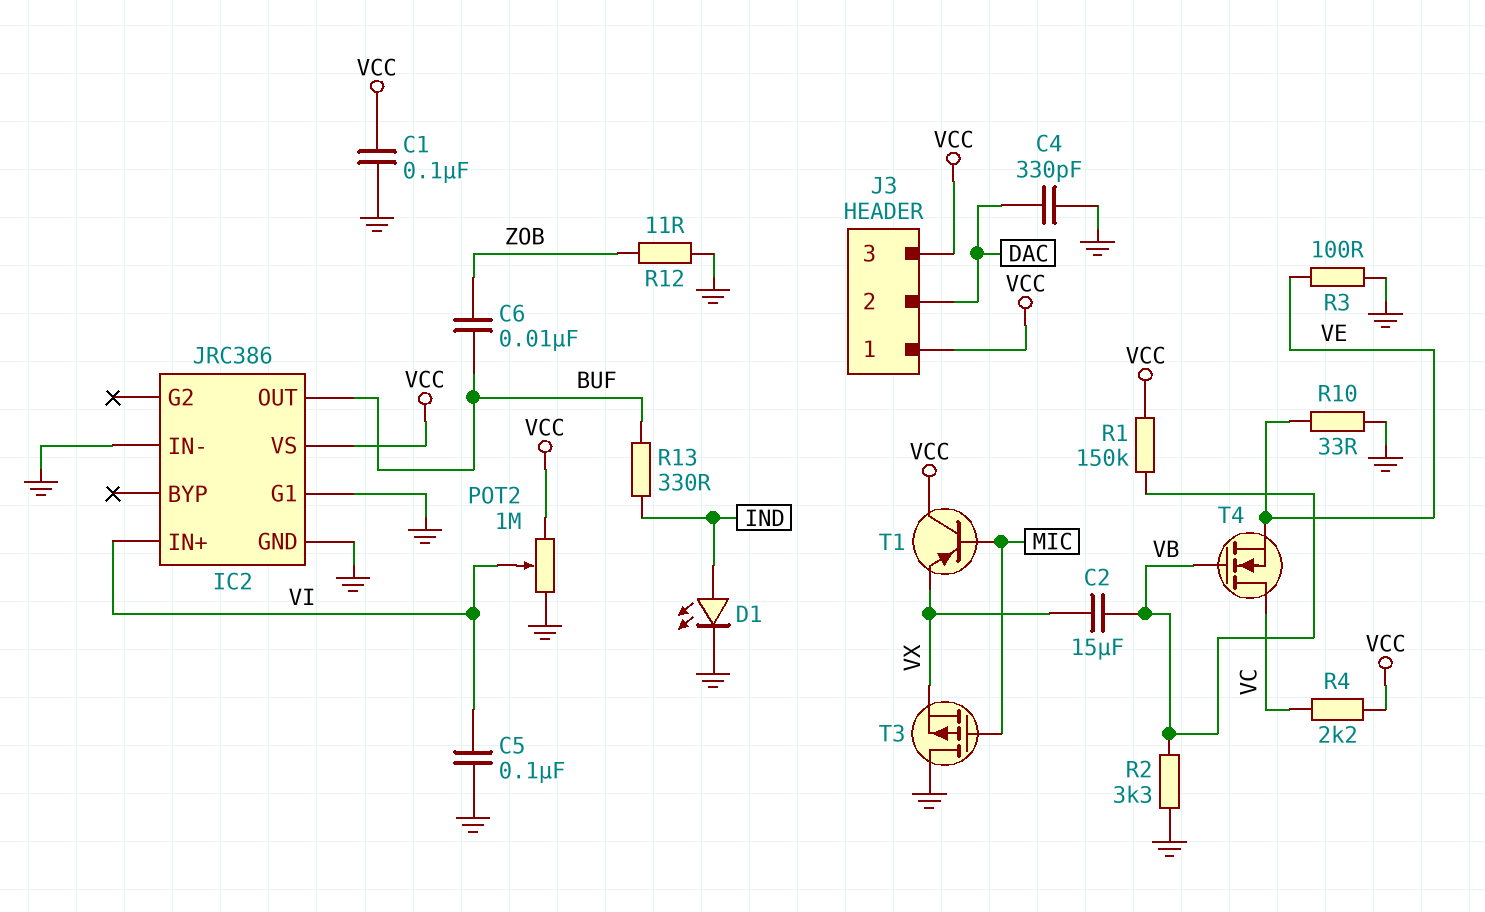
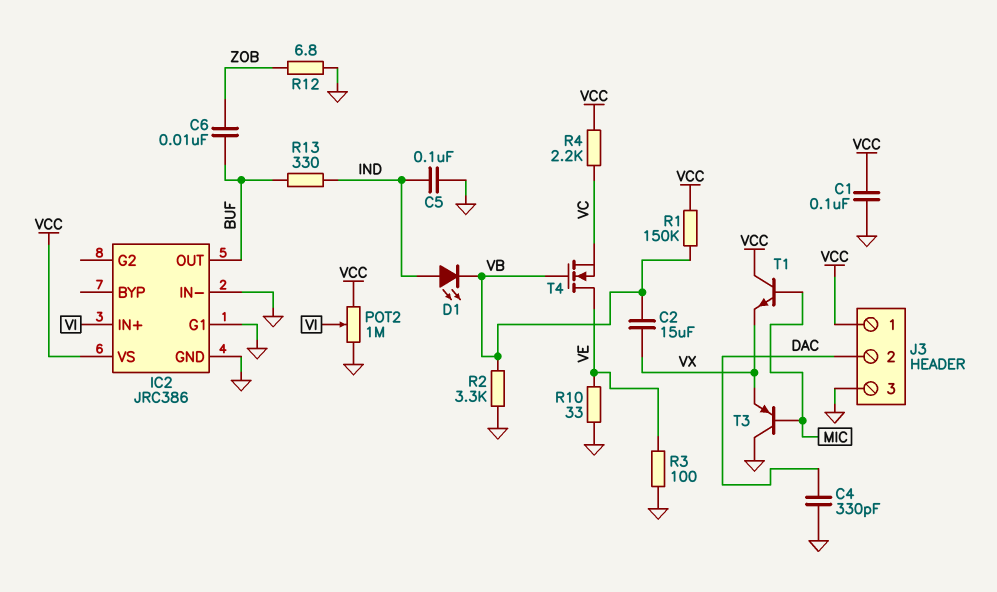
C5: 100nF (GND, VI) -> 100nF (GND, IND)
D1: LED (A IND, K GND) -> LED (A IND, K VB)
J3 pin 3: VCC -> GND
R12: 11 (GND, ZOB) -> 6.8 (GND, ZOB)
T1: PNP (B MIC, C VCC, E VX) -> NPN (B MIC, C VCC, E VX)
T3: PMOS (G MIC, D GND, S VX) -> PNP (B MIC, C GND, E VX)
T4: NMOS (G VB, D VC, S VE) -> NMOS (G VB, D VE, S VC)

